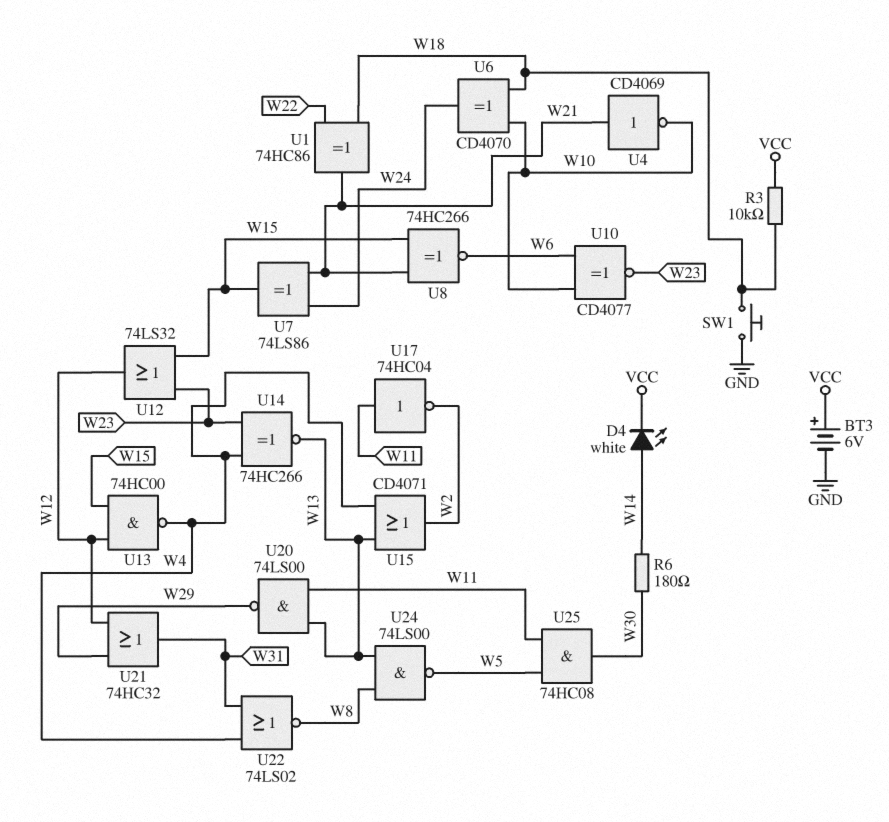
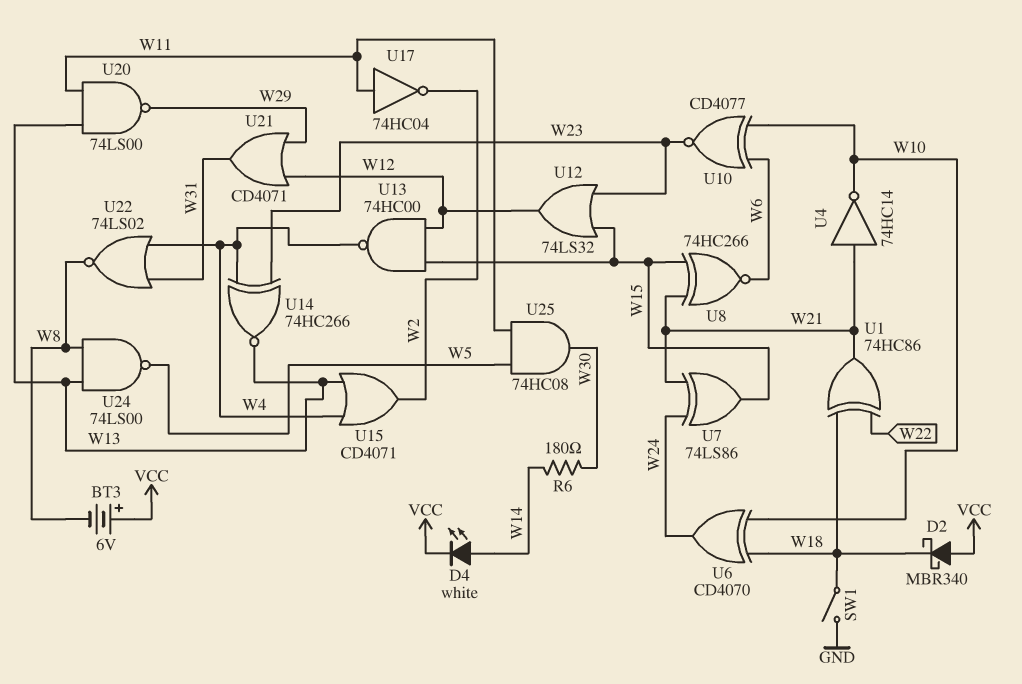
BT3: 6V (plus VCC, minus GND) -> 6V (plus VCC, minus W8)
D2: none -> schottky MBR340 (A VCC, K W18)
R3: 10k (VCC, W18) -> none
SW1: button (GND, W18) -> switch (GND, W18)
U4: NOT CD4069 (in W21, out W10) -> NOT 74HC14 (in W21, out W10)
U21: OR 74HC32 (in W12, in W29, out W31) -> OR CD4071 (in W12, in W29, out W31)

